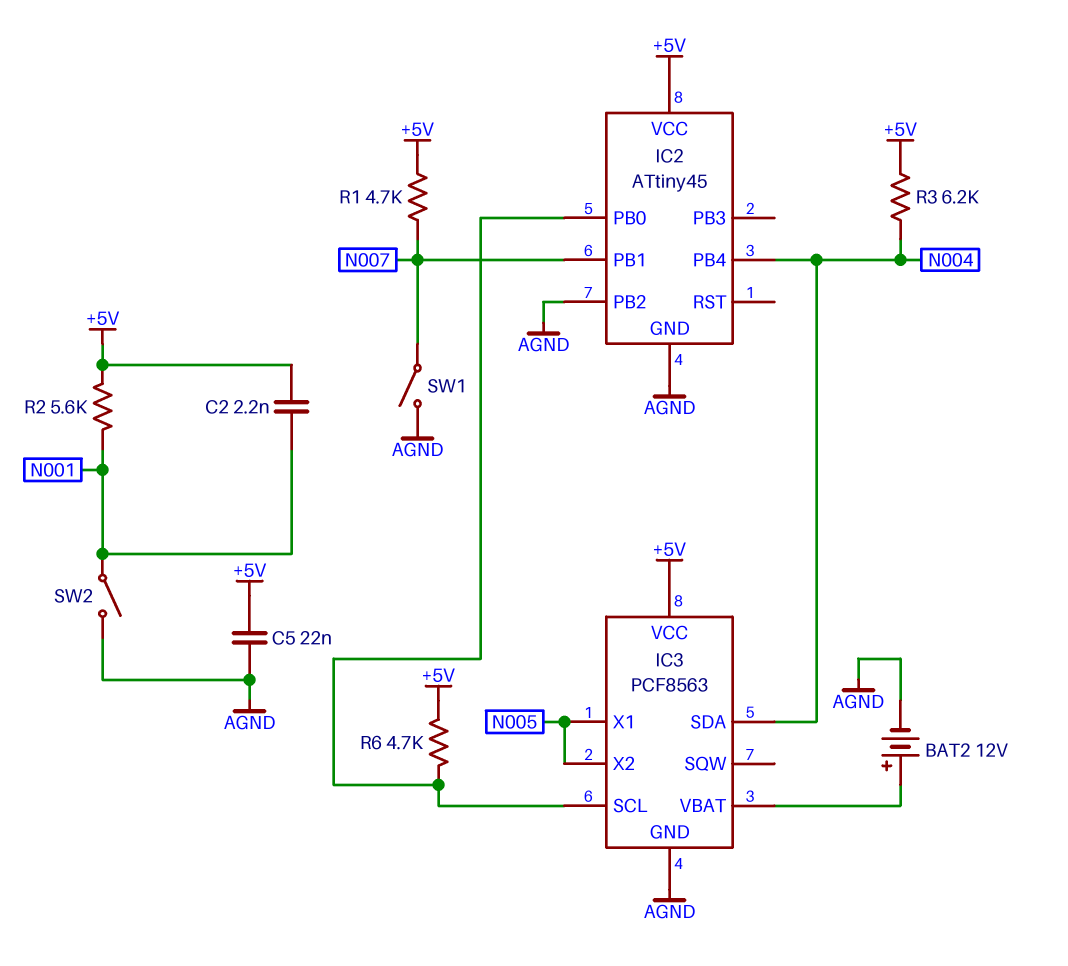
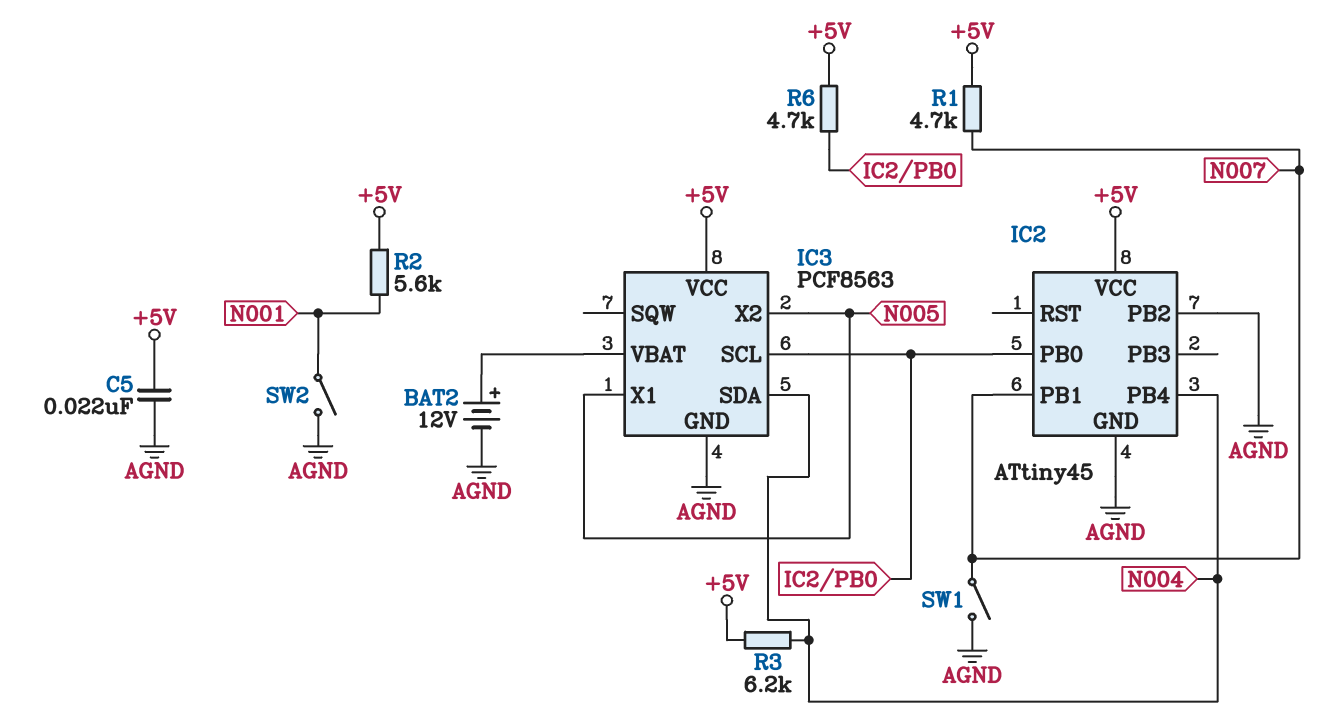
C2: 2.2nF (+5V, N001) -> none

